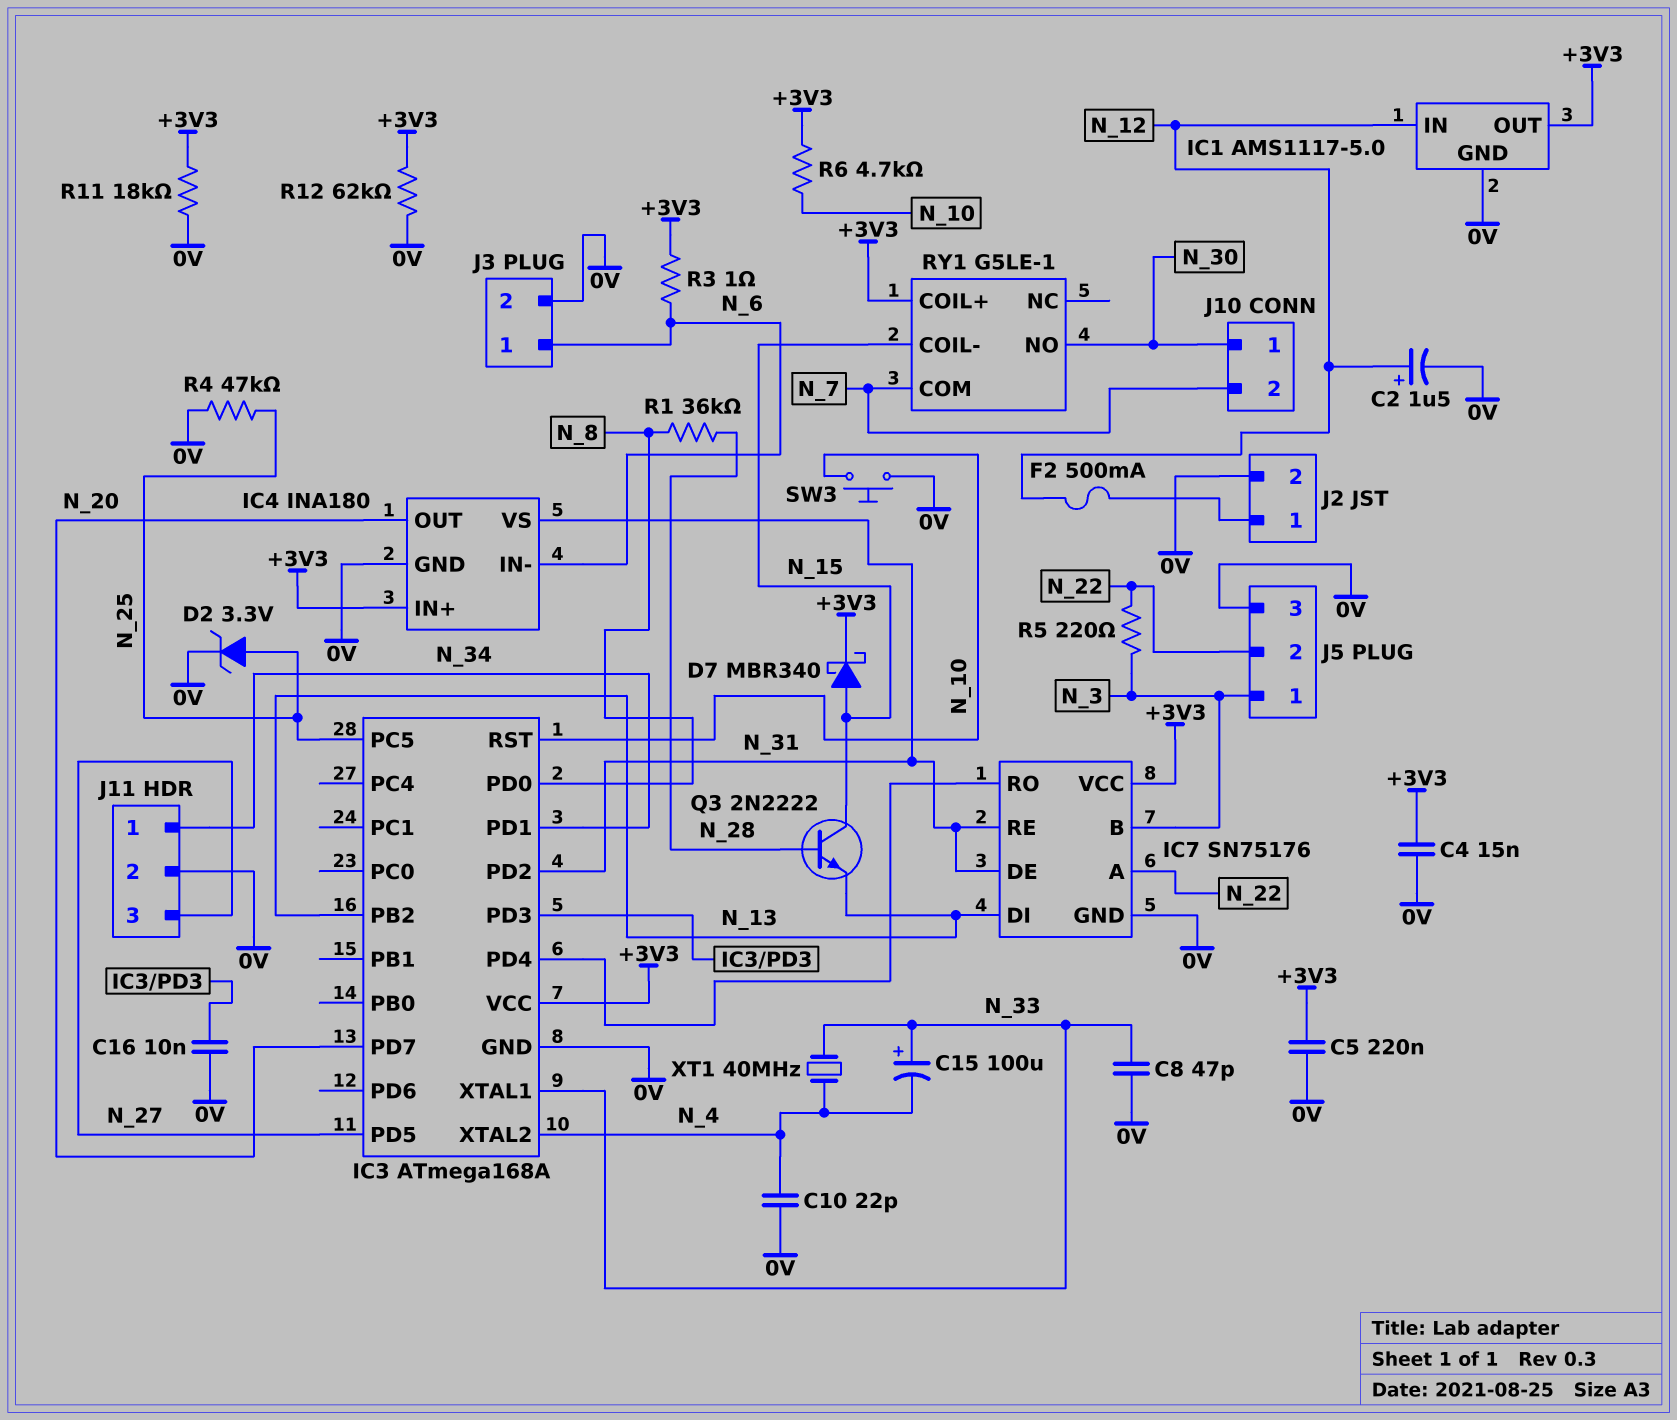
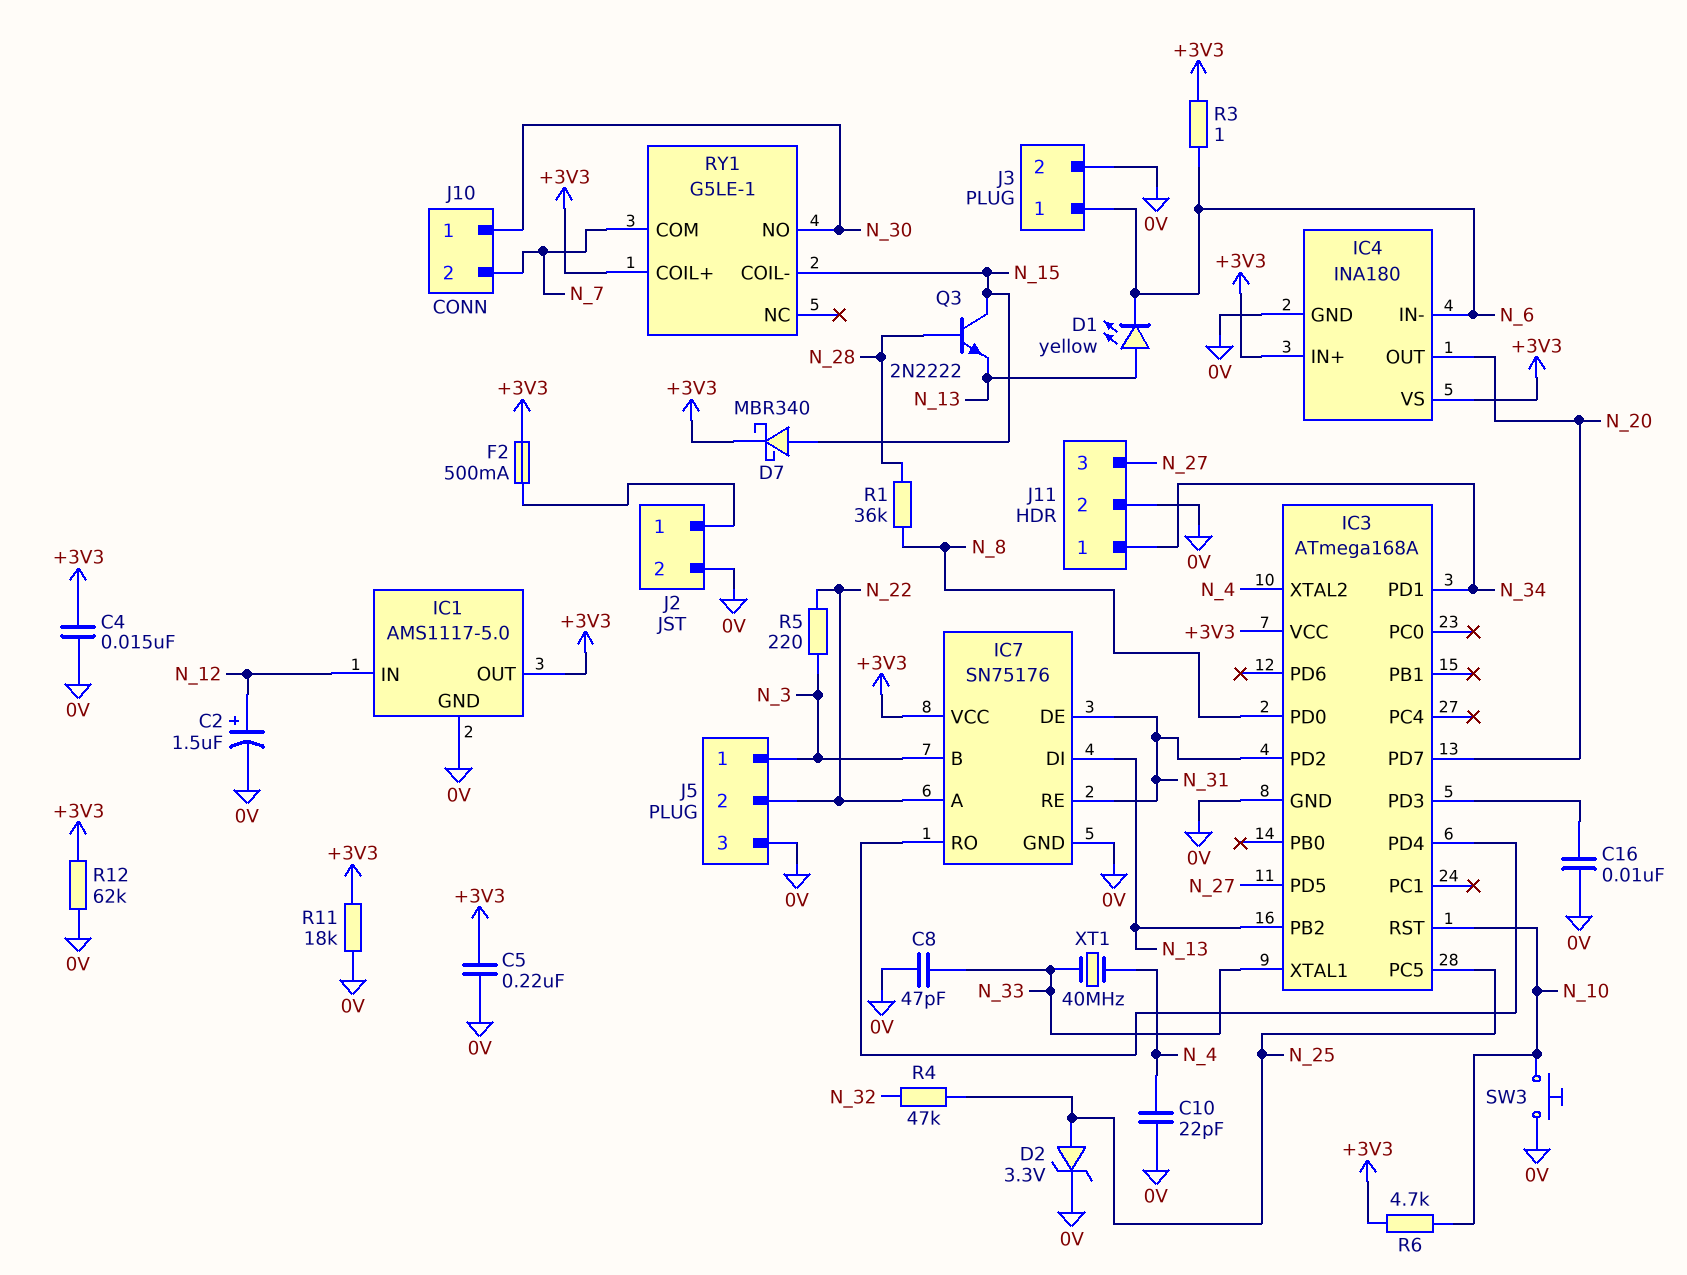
C15: 100uF (plus N_33, minus N_4) -> none
D1: none -> LED yellow (A N_13, K N_6)
F2: 500mA (J2/1, N_12) -> 500mA (+3V3, J2/1)
IC4 pin VS: N_31 -> +3V3
R4: 47k (0V, N_25) -> 47k (N_25, N_32)

